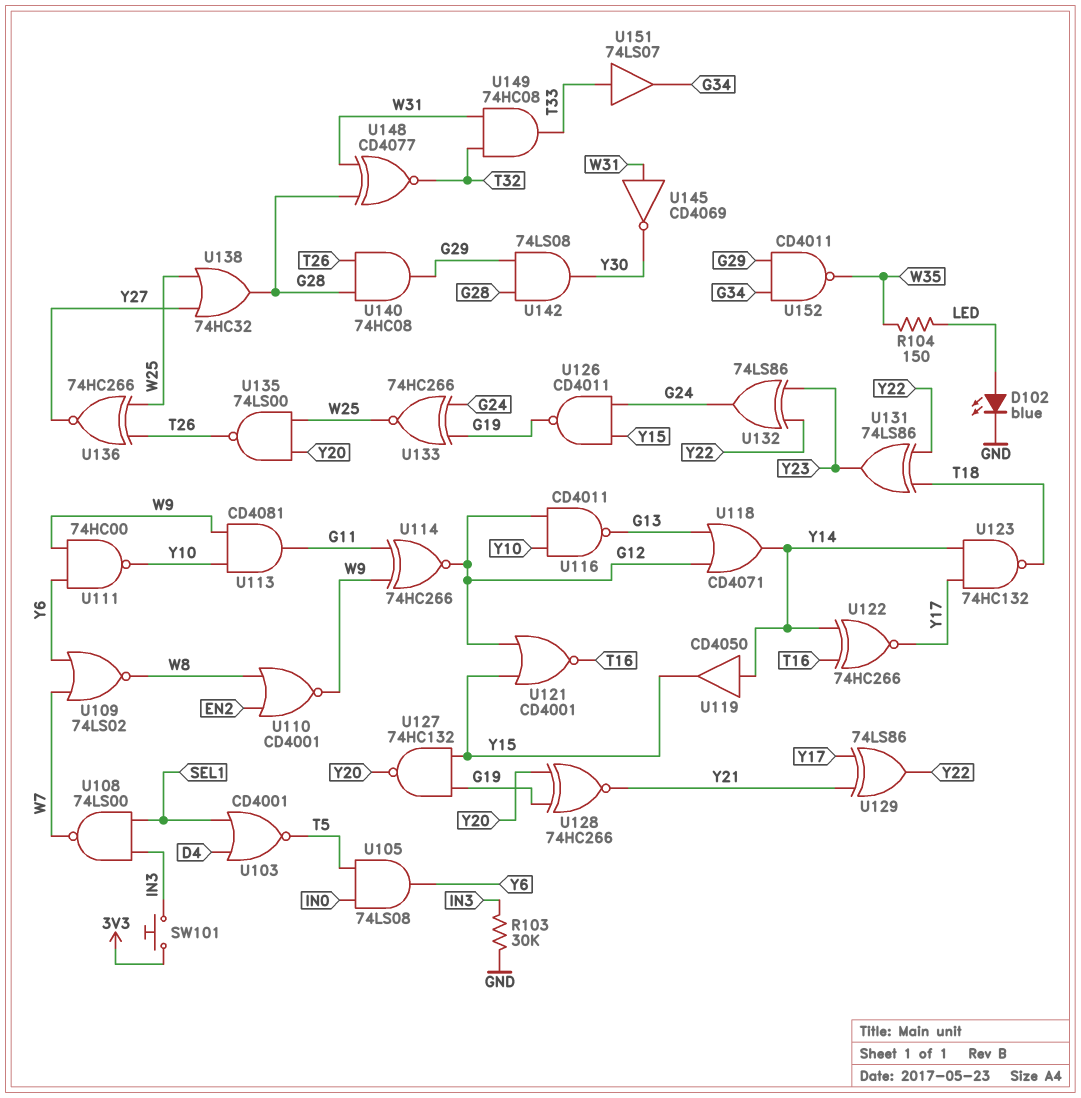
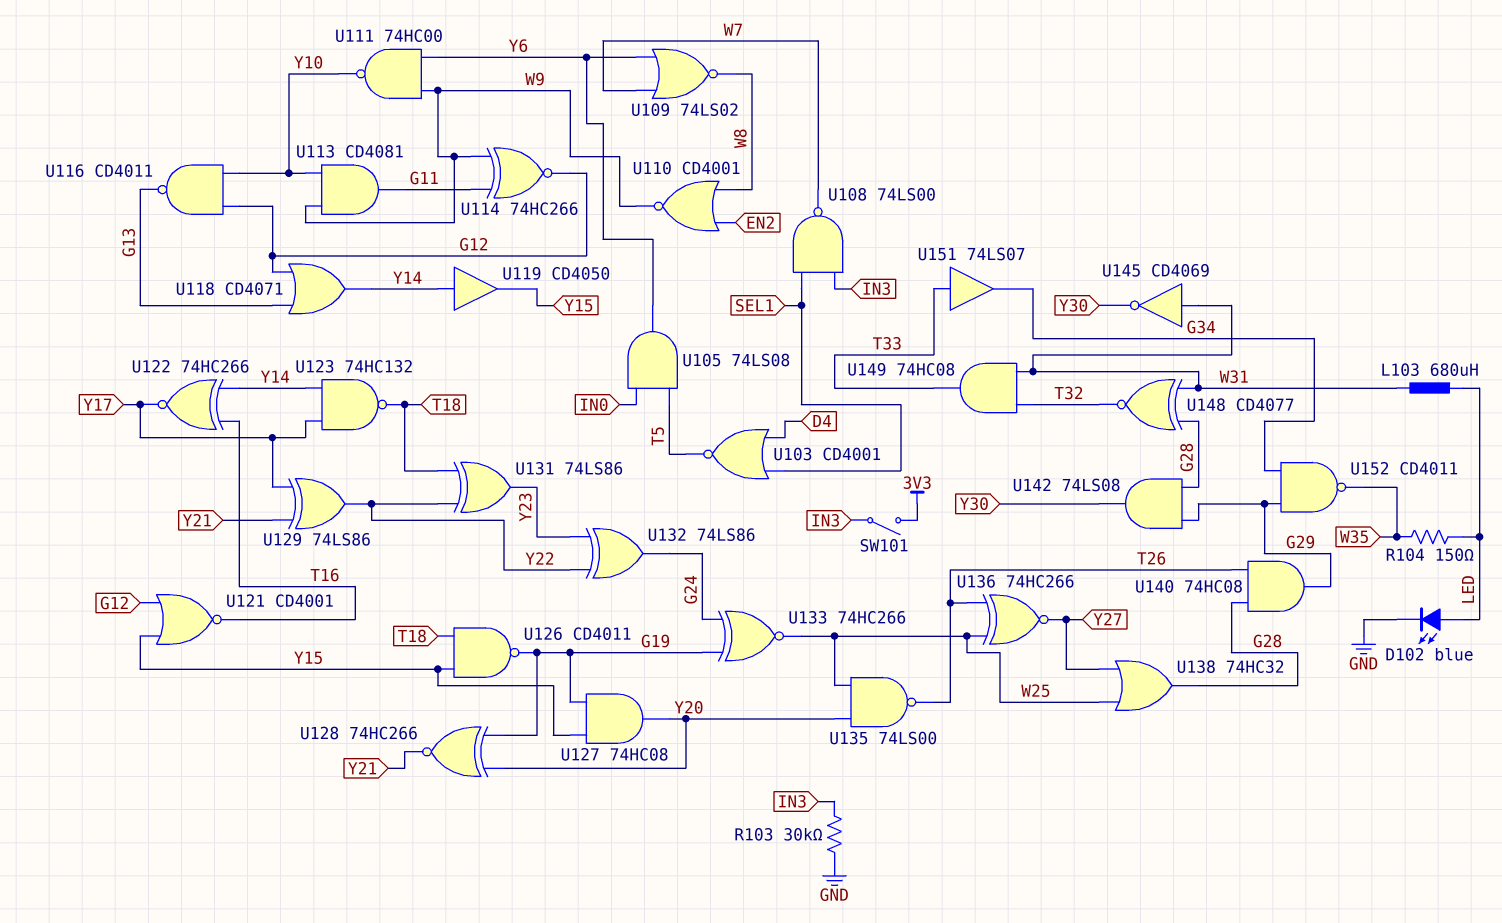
L103: none -> 680uH (LED, W31)
SW101: button (3V3, IN3) -> switch (3V3, IN3)
U126: NAND CD4011 (in G24, in Y15, out G19) -> NAND CD4011 (in T18, in Y15, out G19)
U127: NAND 74HC132 (in G19, in Y15, out Y20) -> AND 74HC08 (in G19, in Y15, out Y20)

